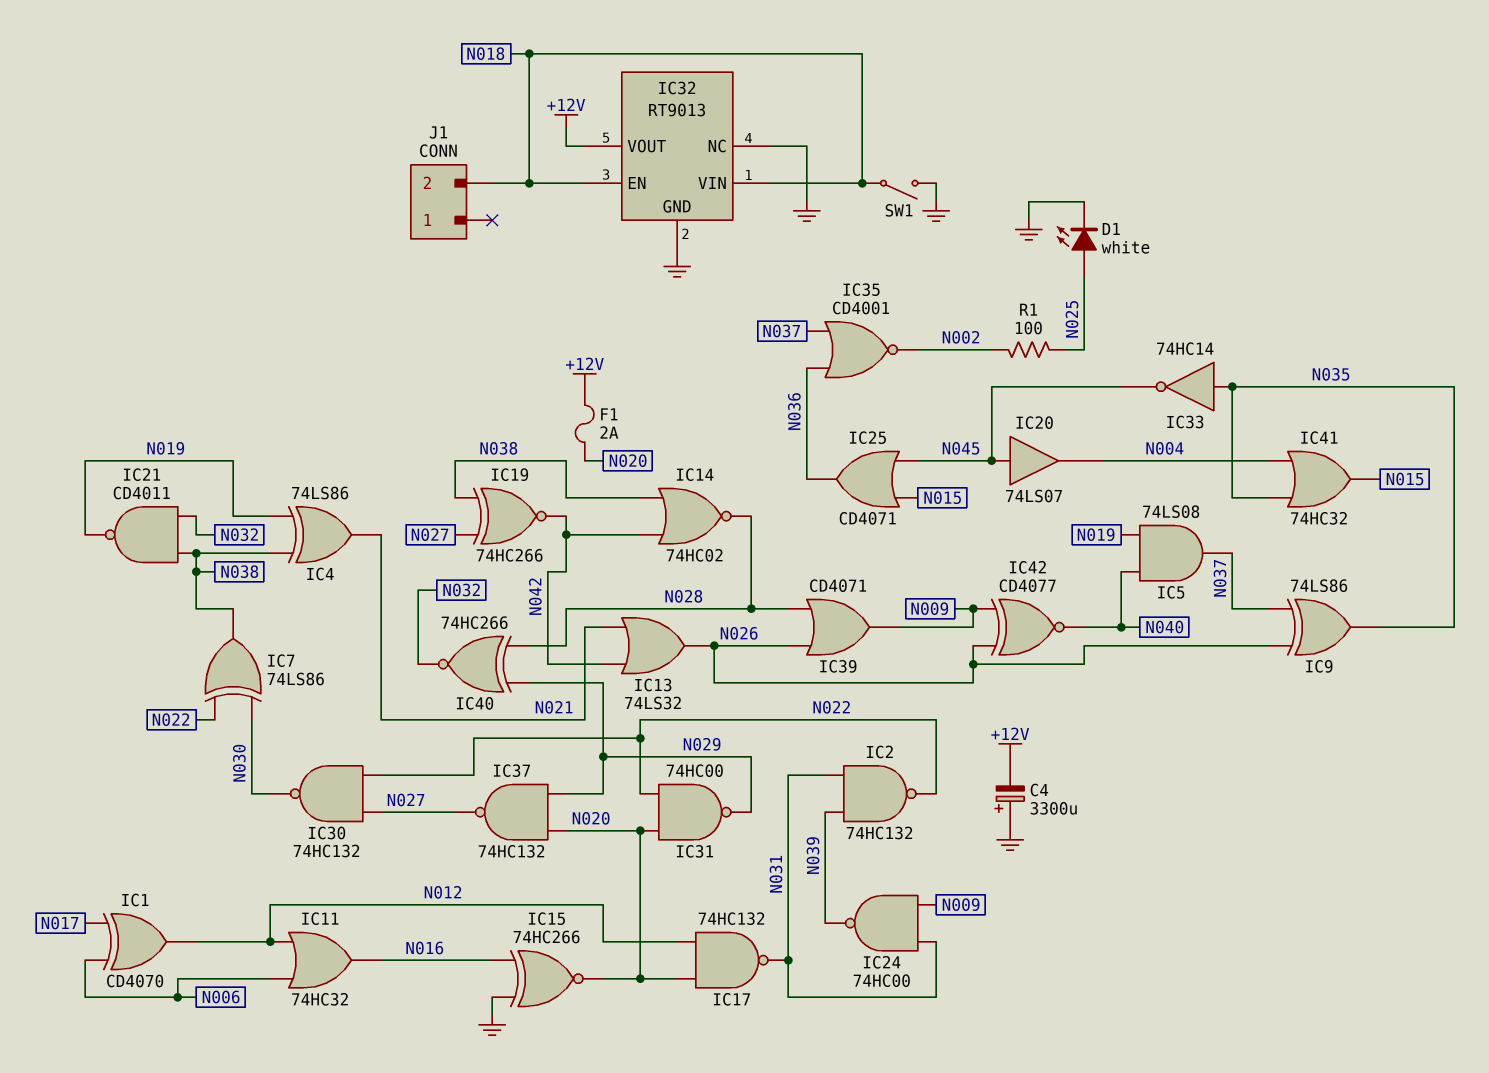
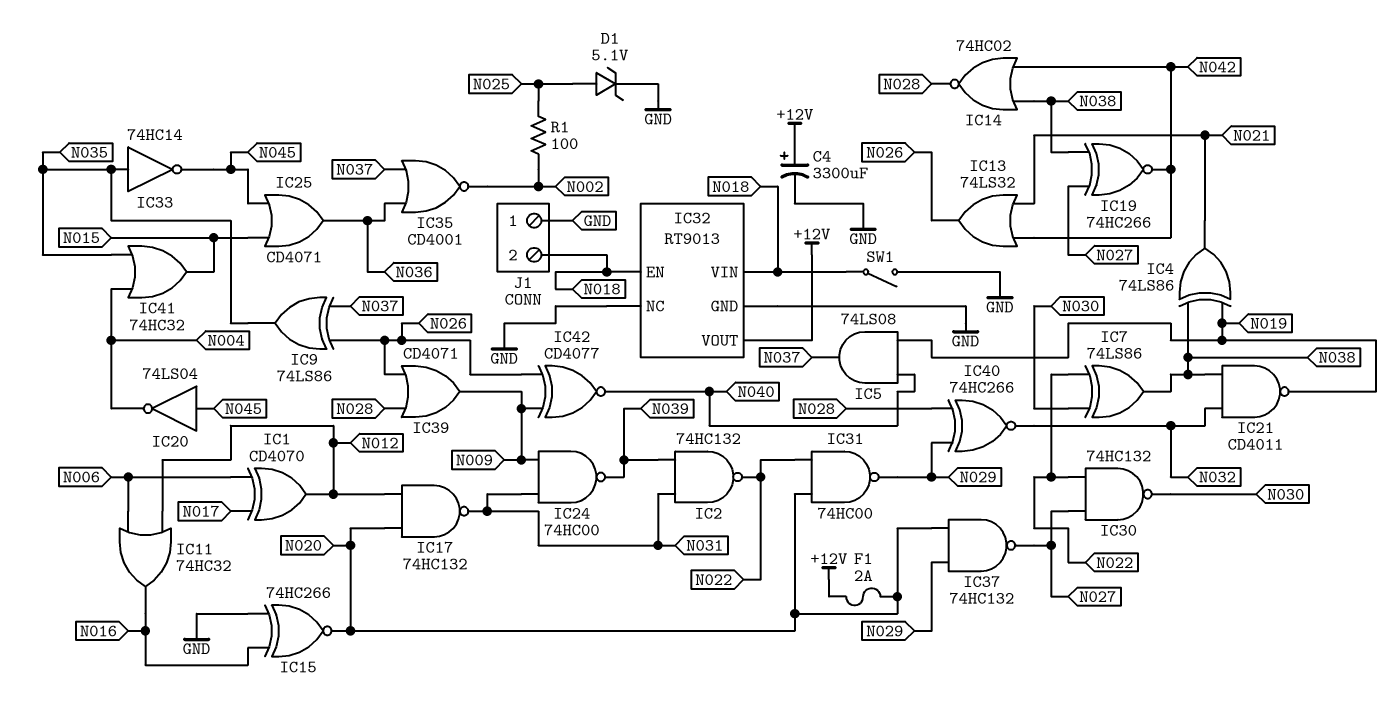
C4: 3300uF (plus GND, minus +12V) -> 3300uF (plus +12V, minus GND)
D1: LED white (A N025, K GND) -> zener 5.1V (A N025, K GND)
IC20: buffer 74LS07 (in N045, out N004) -> NOT 74LS04 (in N045, out N004)
J1 pin 1: none -> GND

